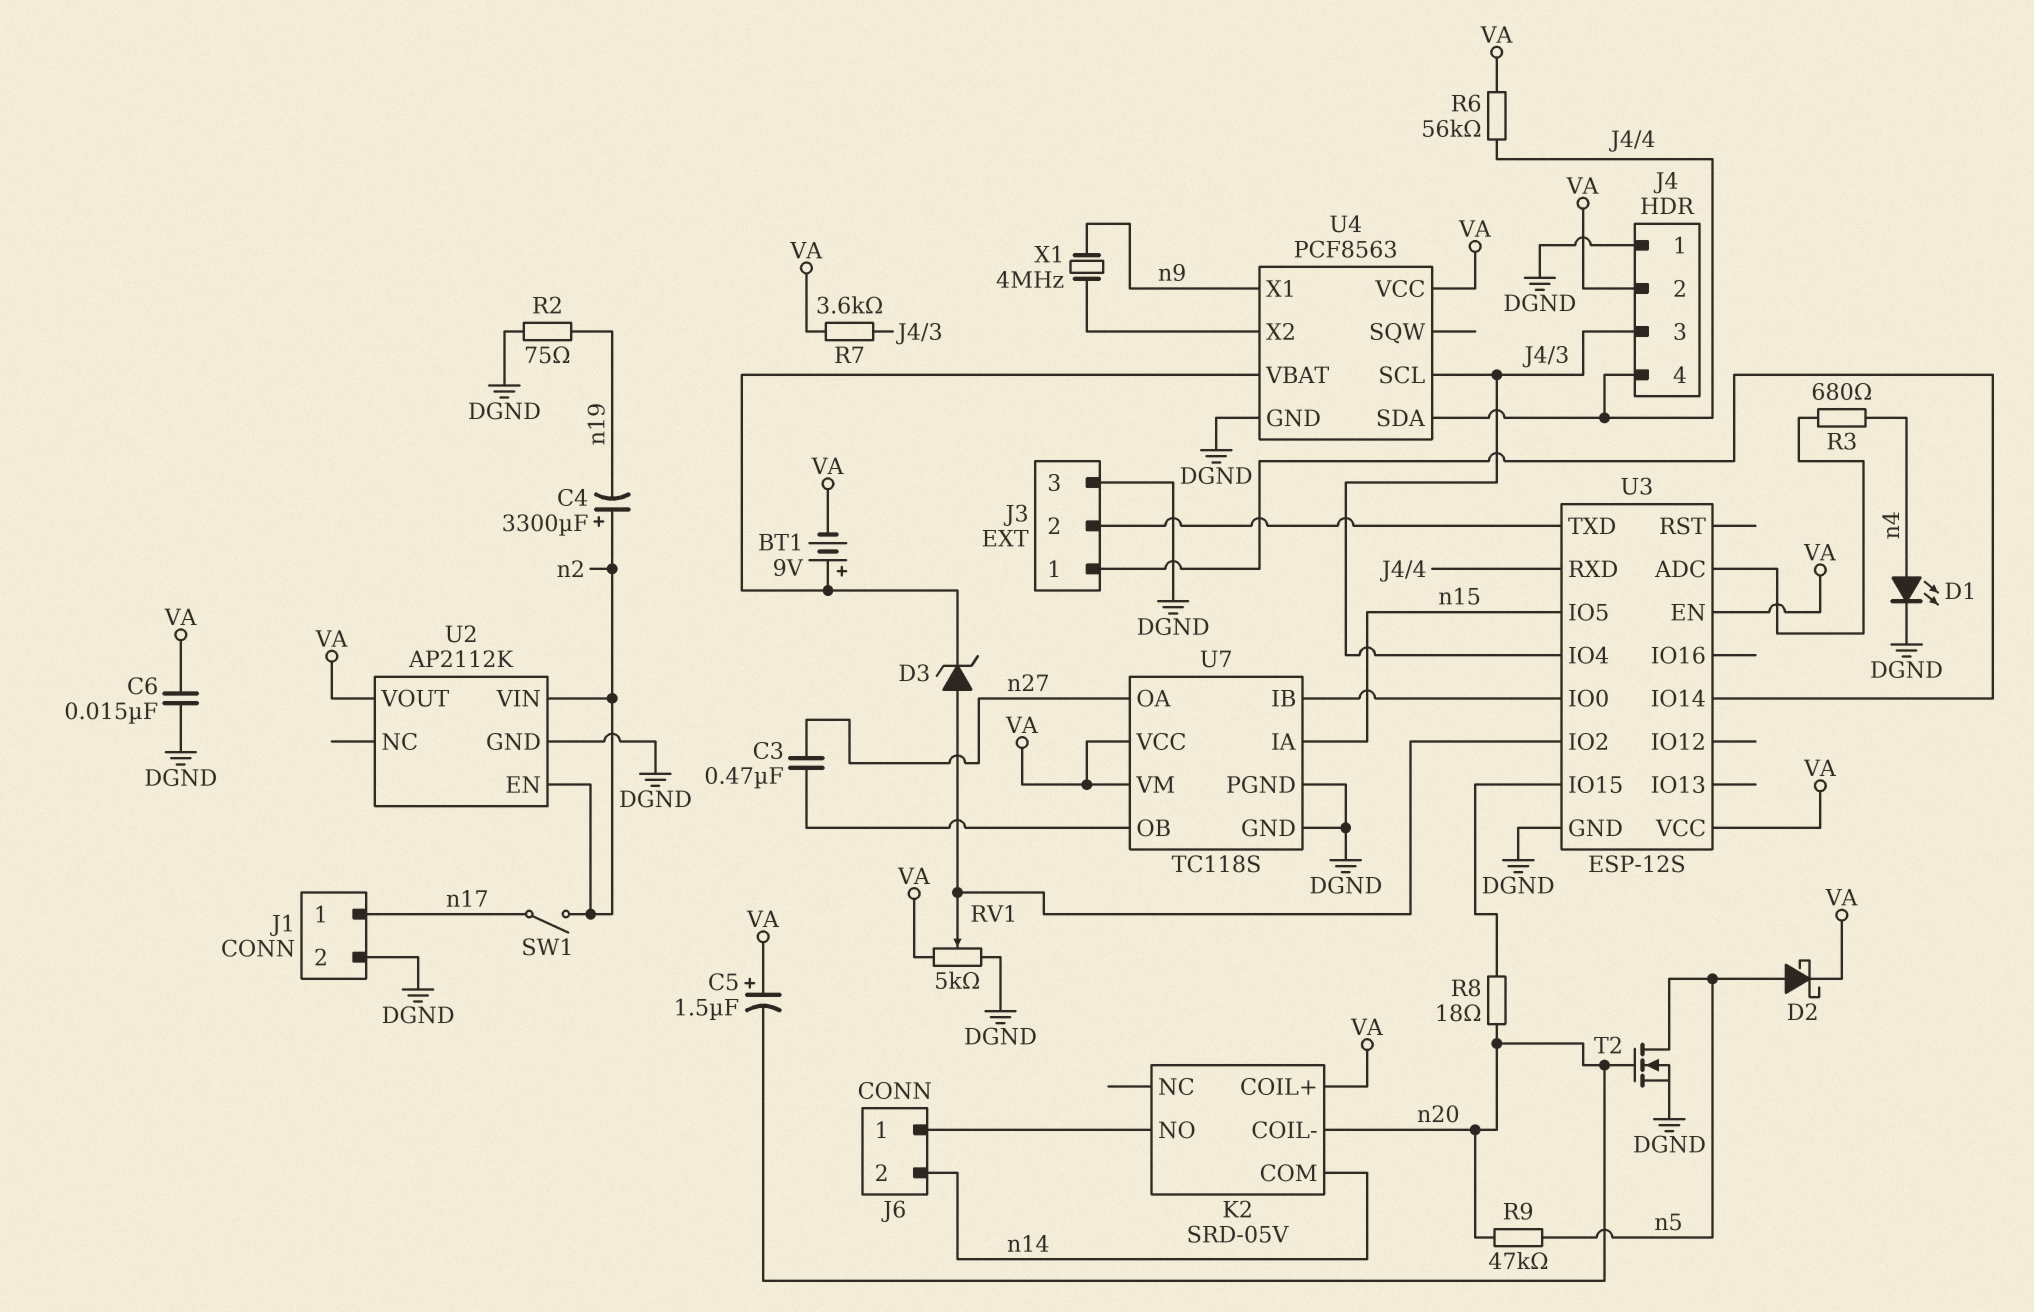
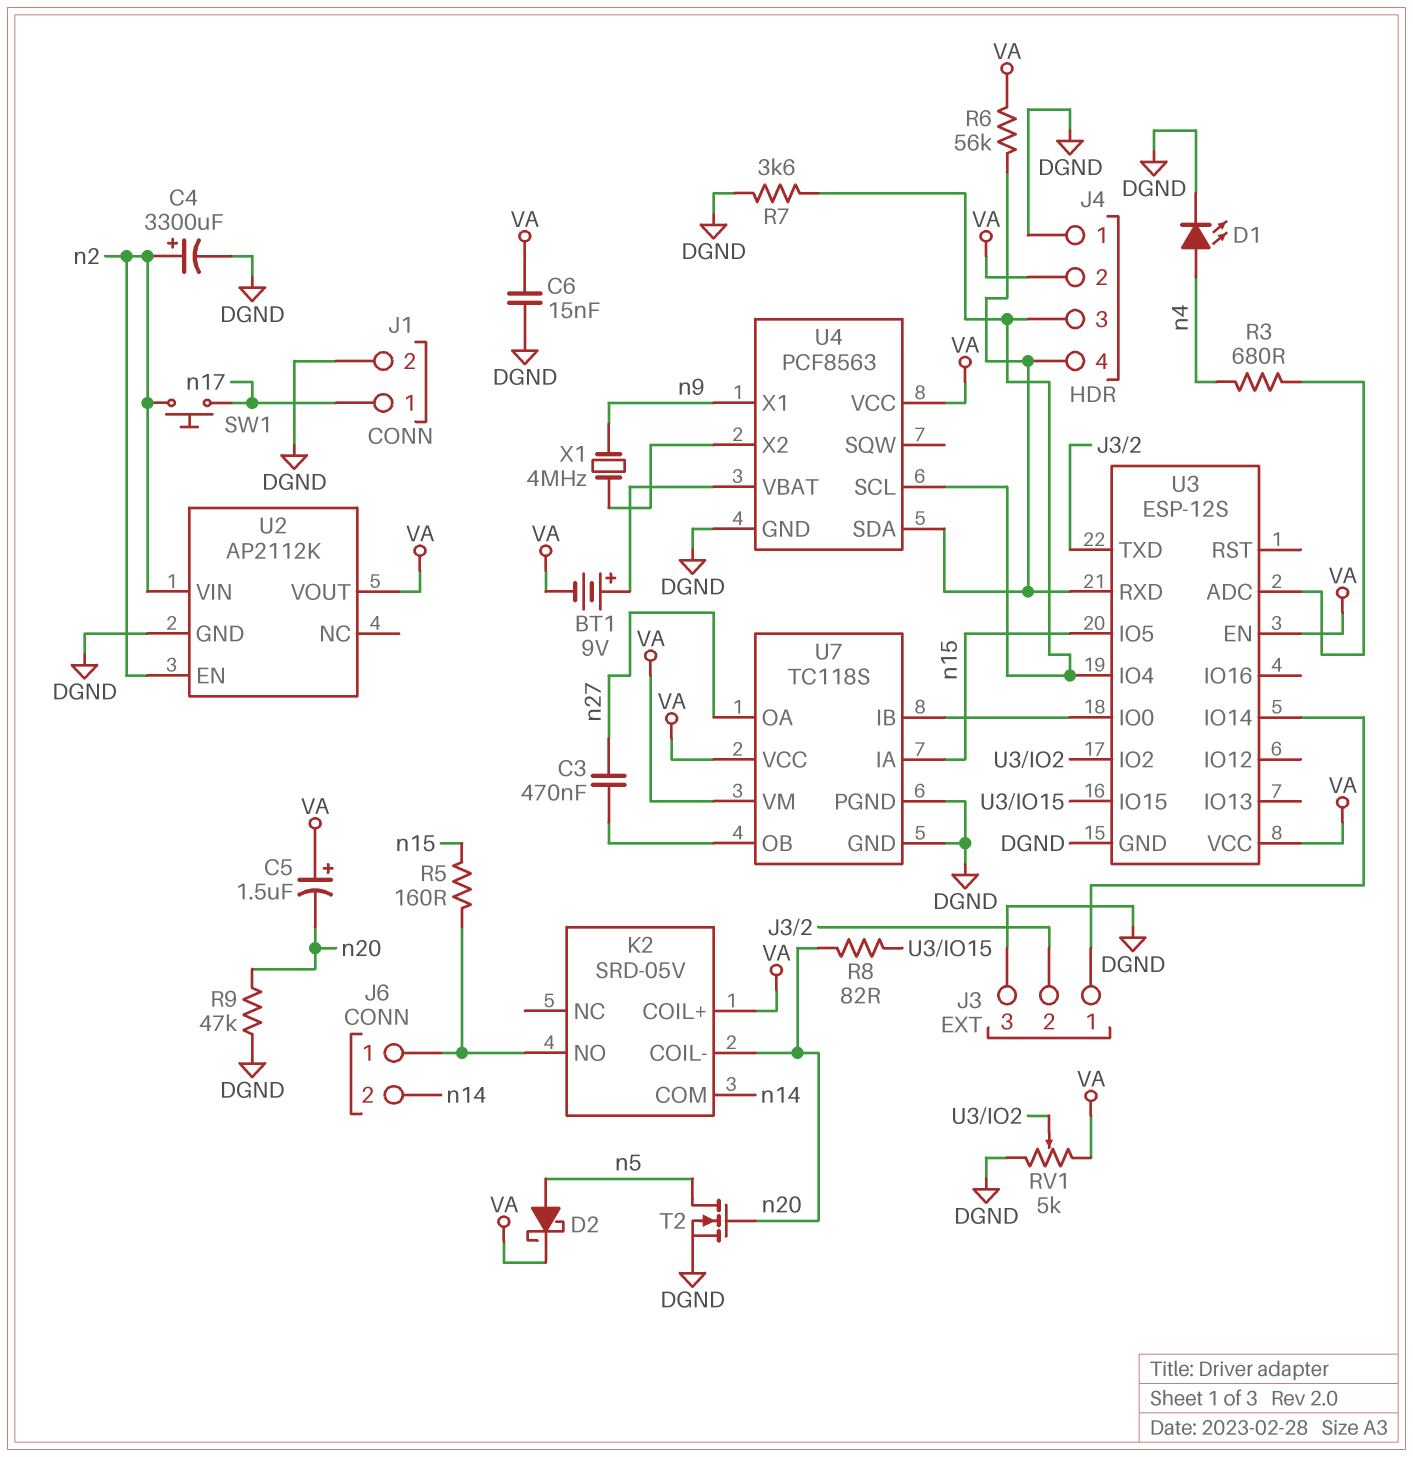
C4: 3300uF (plus n2, minus n19) -> 3300uF (plus n2, minus DGND)
D3: zener (A U3/IO2, K U4/VBAT) -> none
R2: 75 (DGND, n19) -> none
R5: none -> 160 (J6/1, n15)
R7: 3.6k (J4/3, VA) -> 3.6k (DGND, J4/3)
R8: 18 (U3/IO15, n20) -> 82 (U3/IO15, n20)
R9: 47k (n5, n20) -> 47k (DGND, n20)
SW1: switch (n2, n17) -> button (n2, n17)

